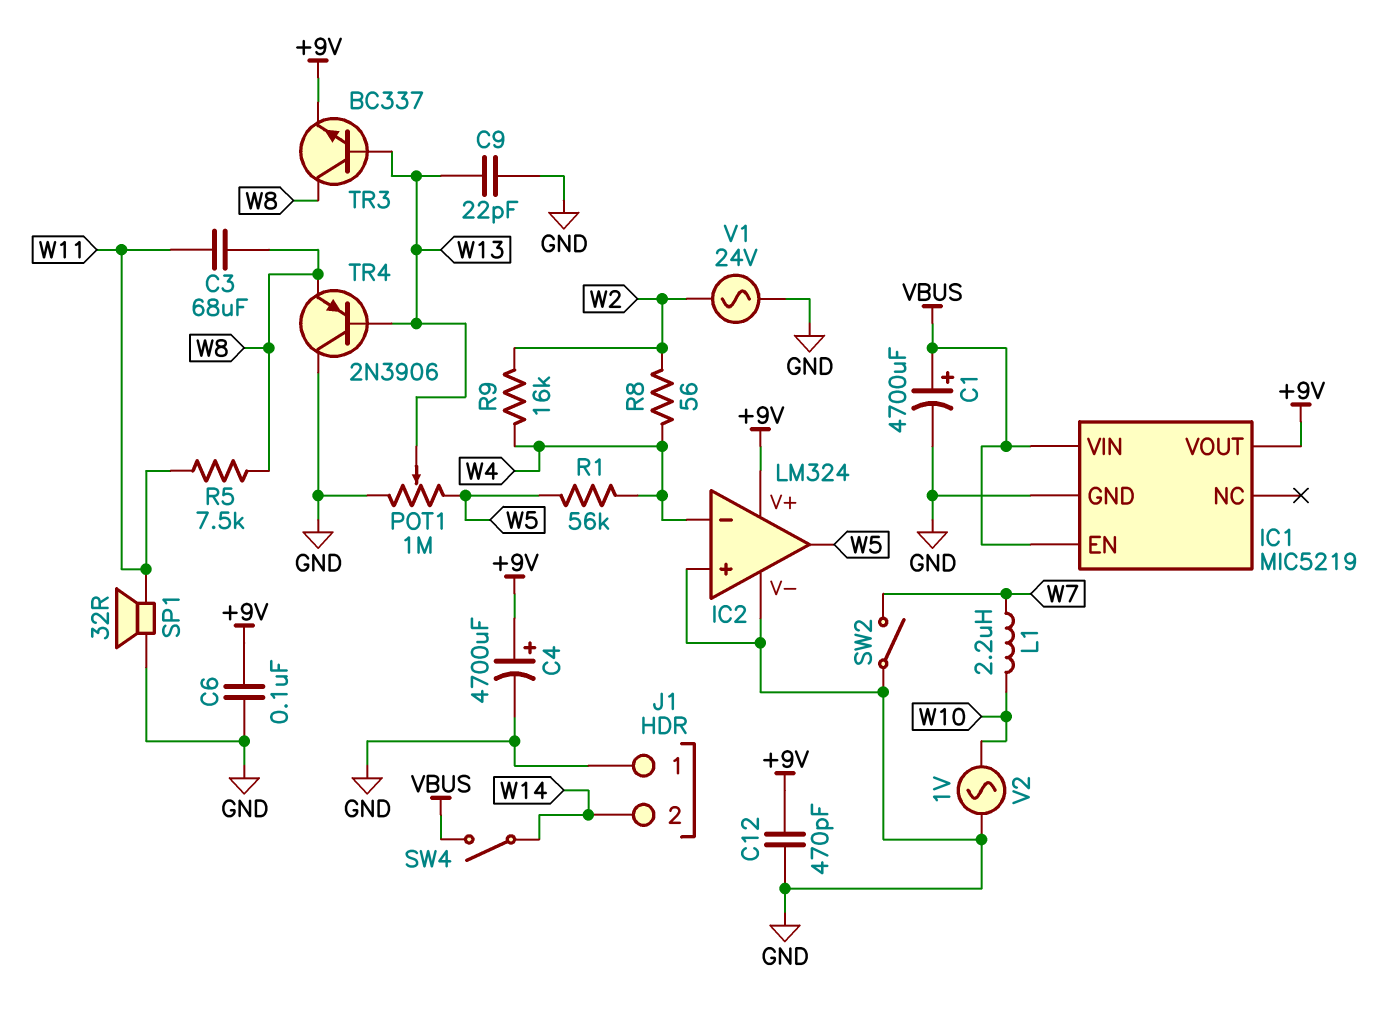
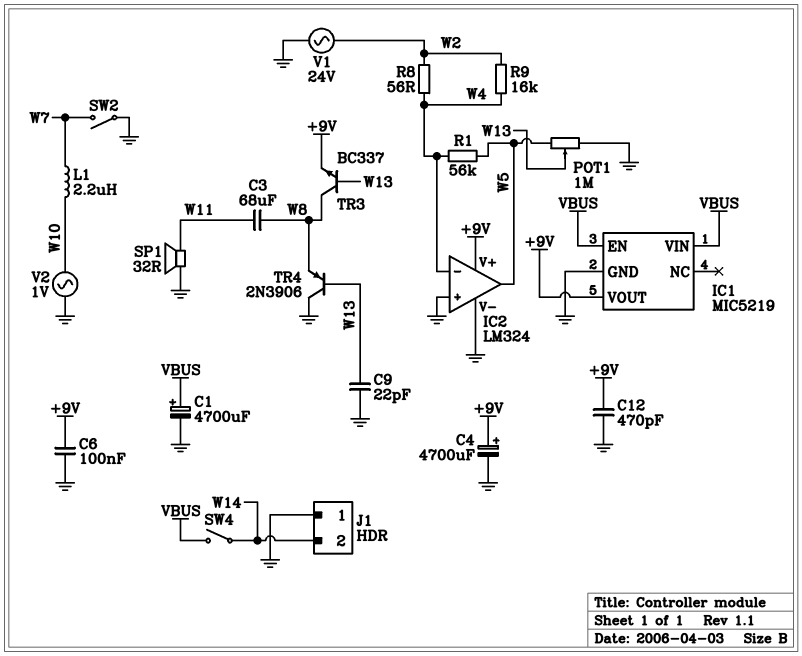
R5: 7.5k (W8, W11) -> none

